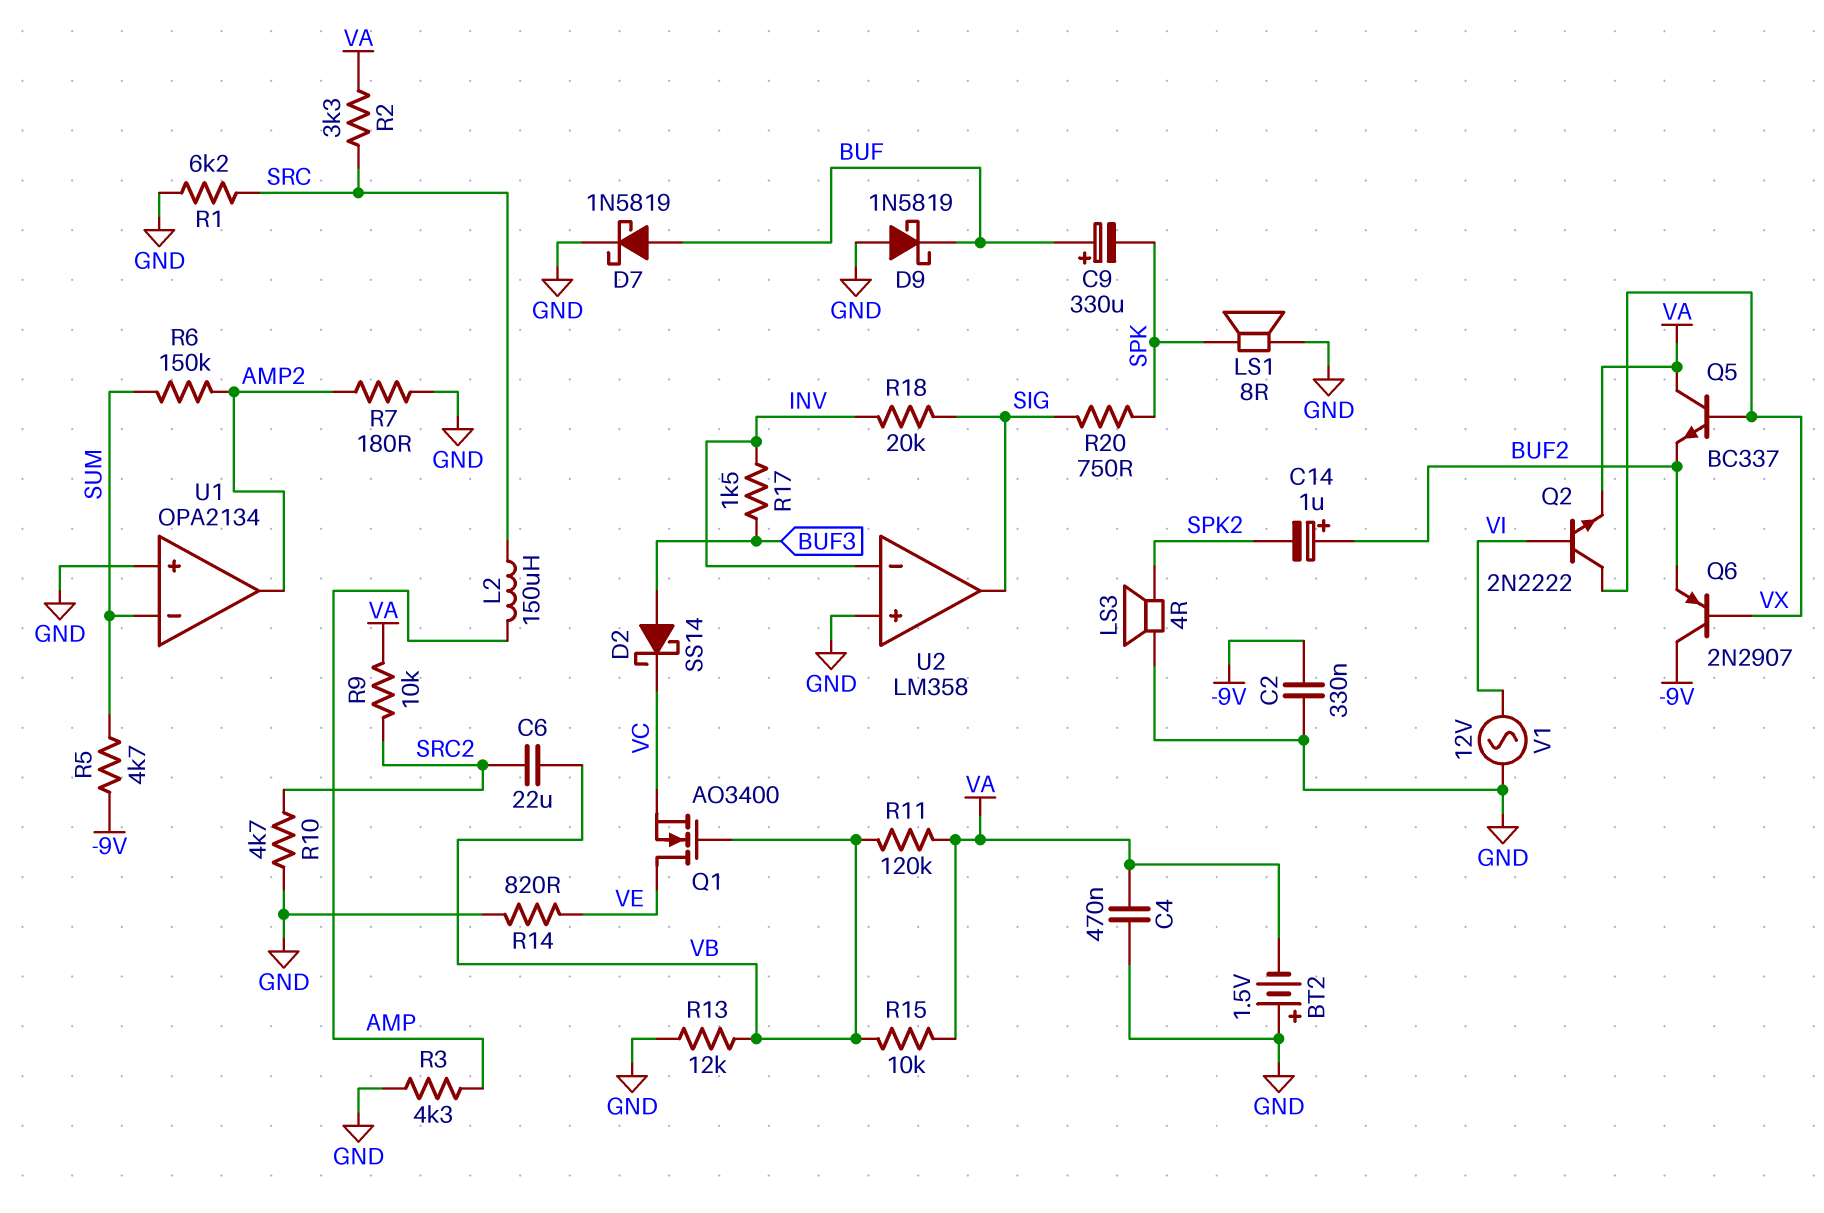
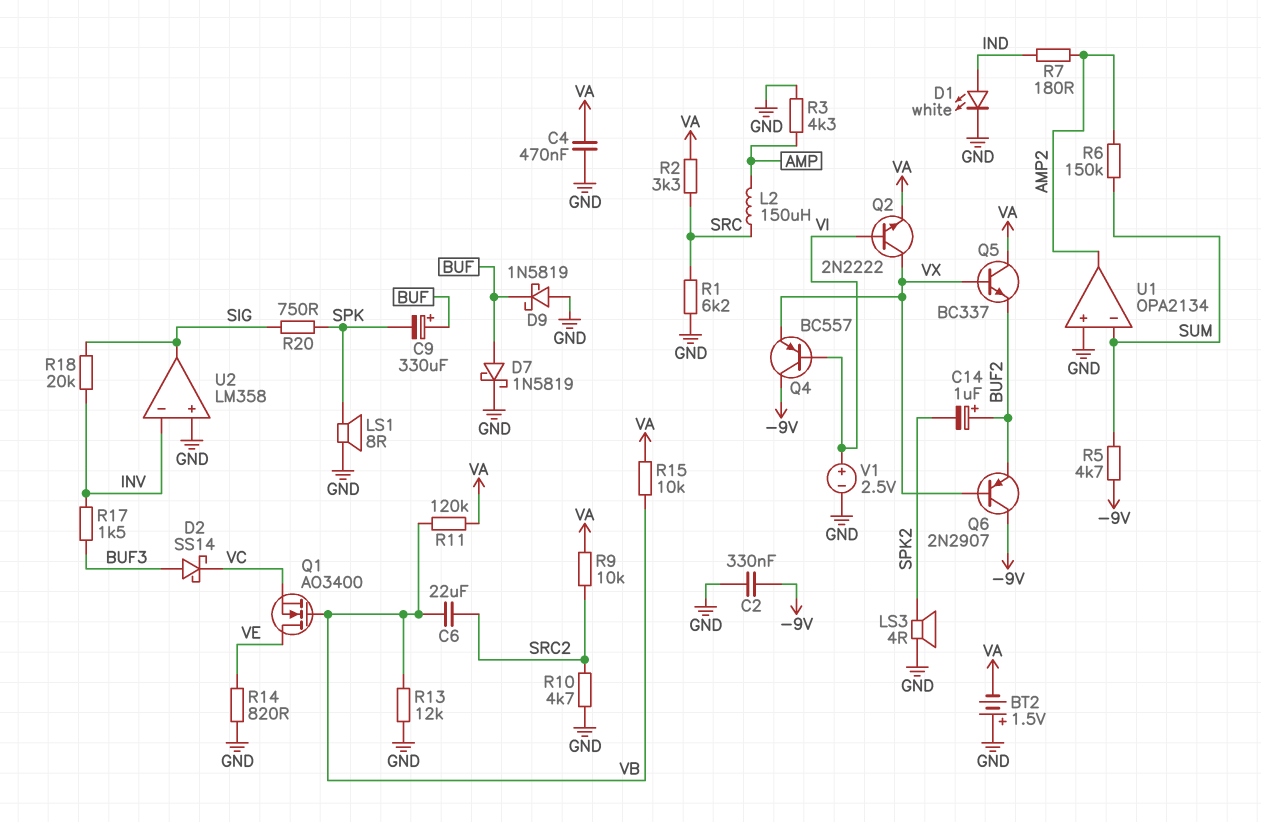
D1: none -> LED white (A IND, K GND)
Q4: none -> PNP BC557 (B VI, C -9V, E VX)
R7: 180 (AMP2, GND) -> 180 (AMP2, IND)
V1: AC 12V (GND, VI) -> 2.5V (plus VI, minus GND)

